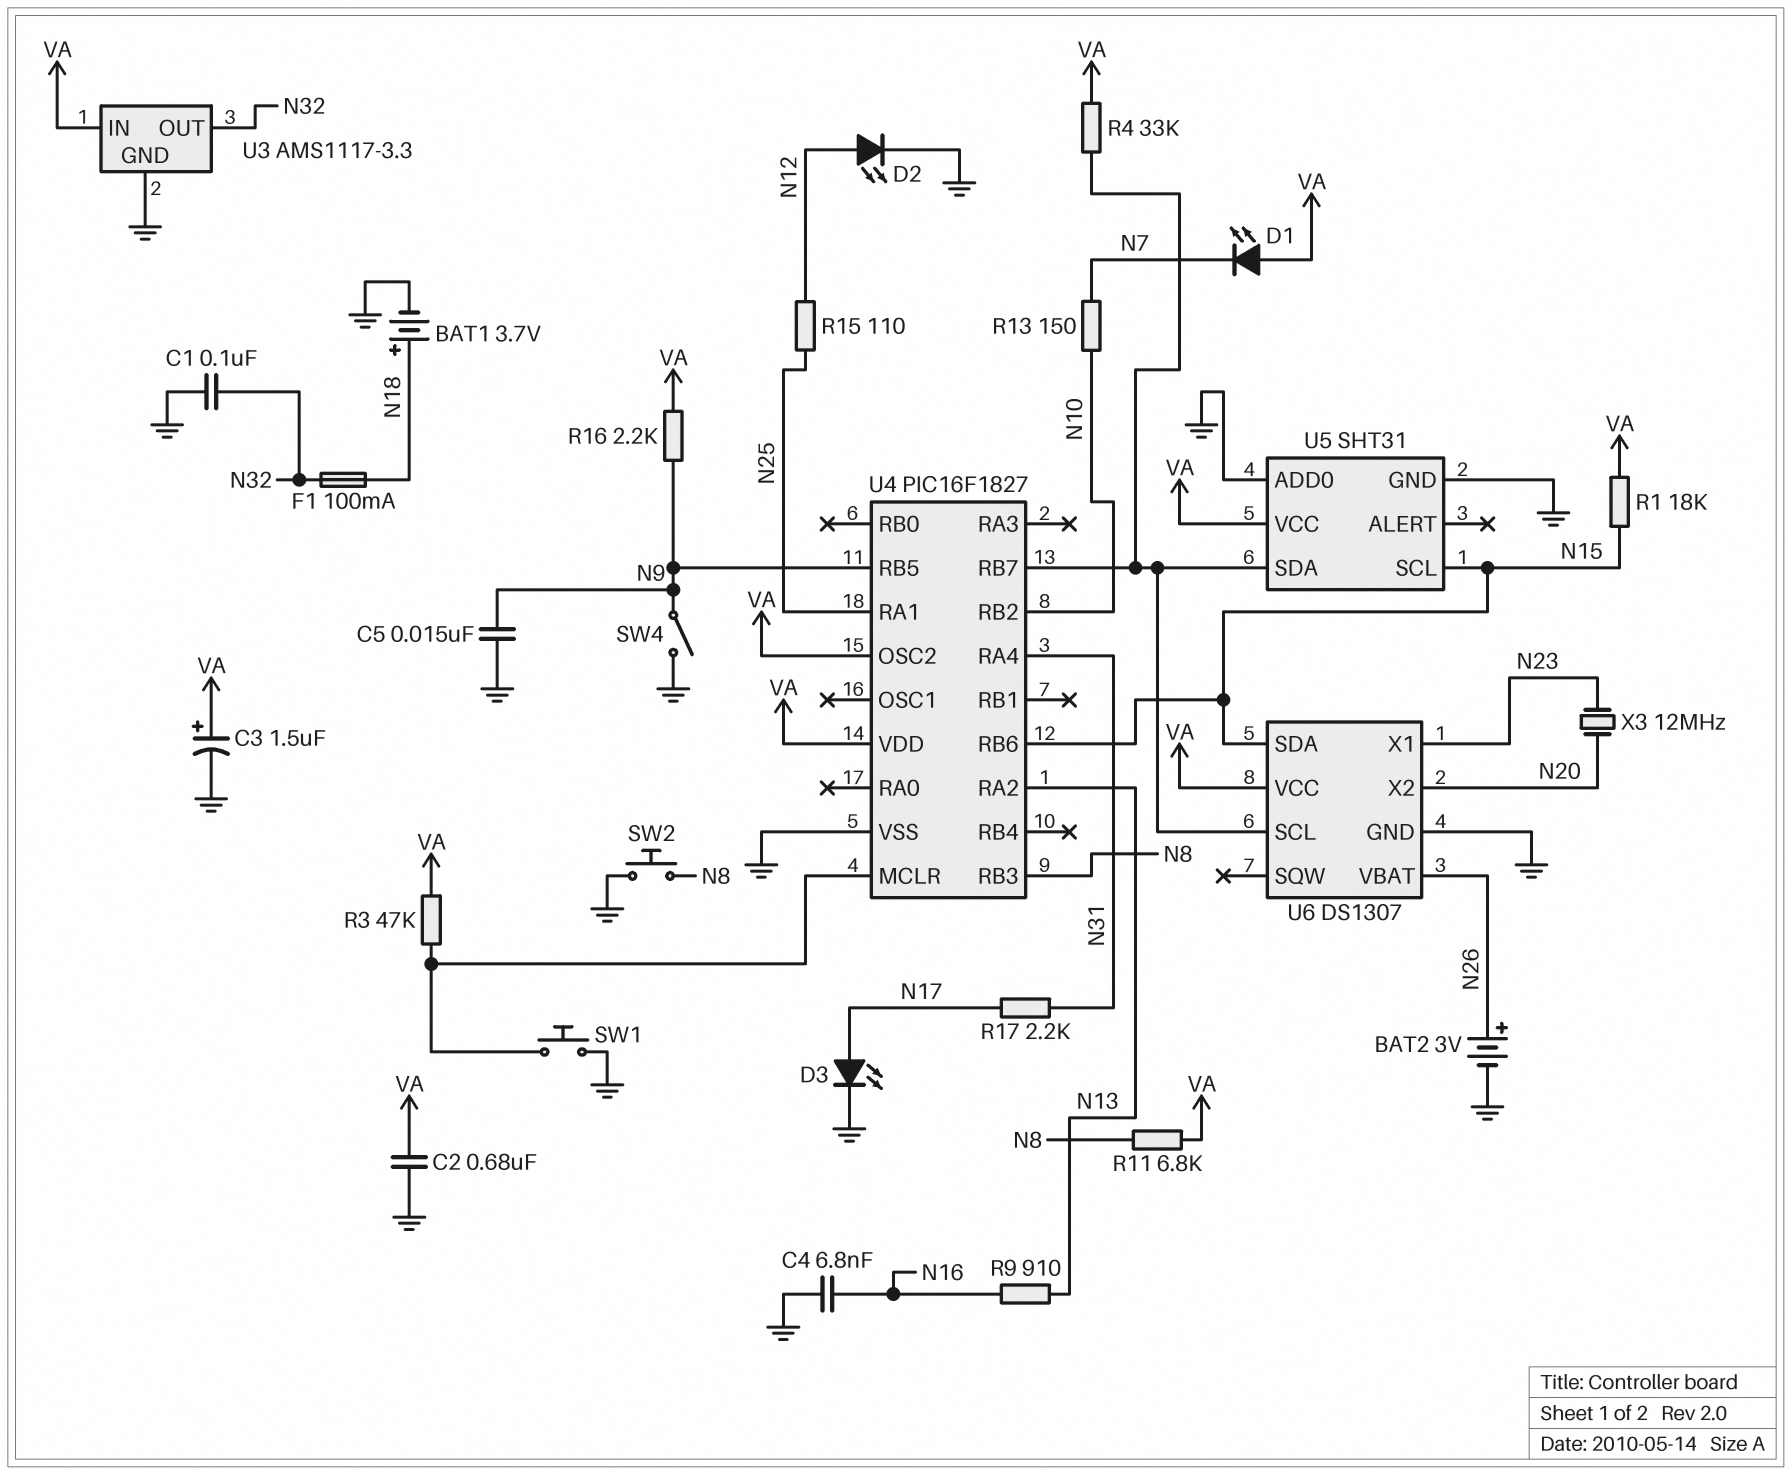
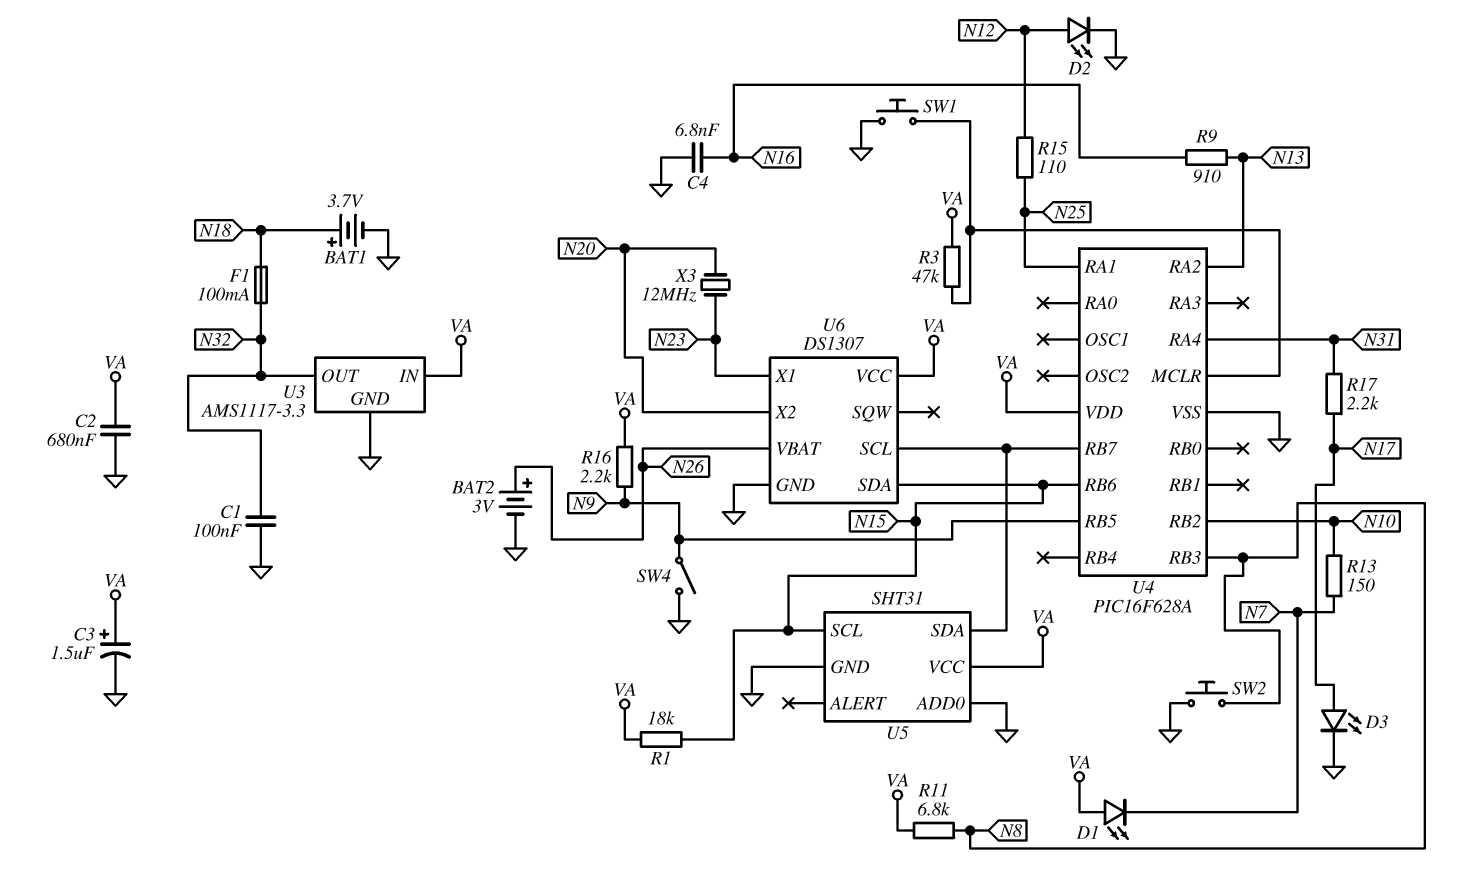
C5: 15nF (GND, N9) -> none
R4: 33k (U4/RB7, VA) -> none
U4: PIC16F1827 -> PIC16F628A
U4 pin OSC2: VA -> none

